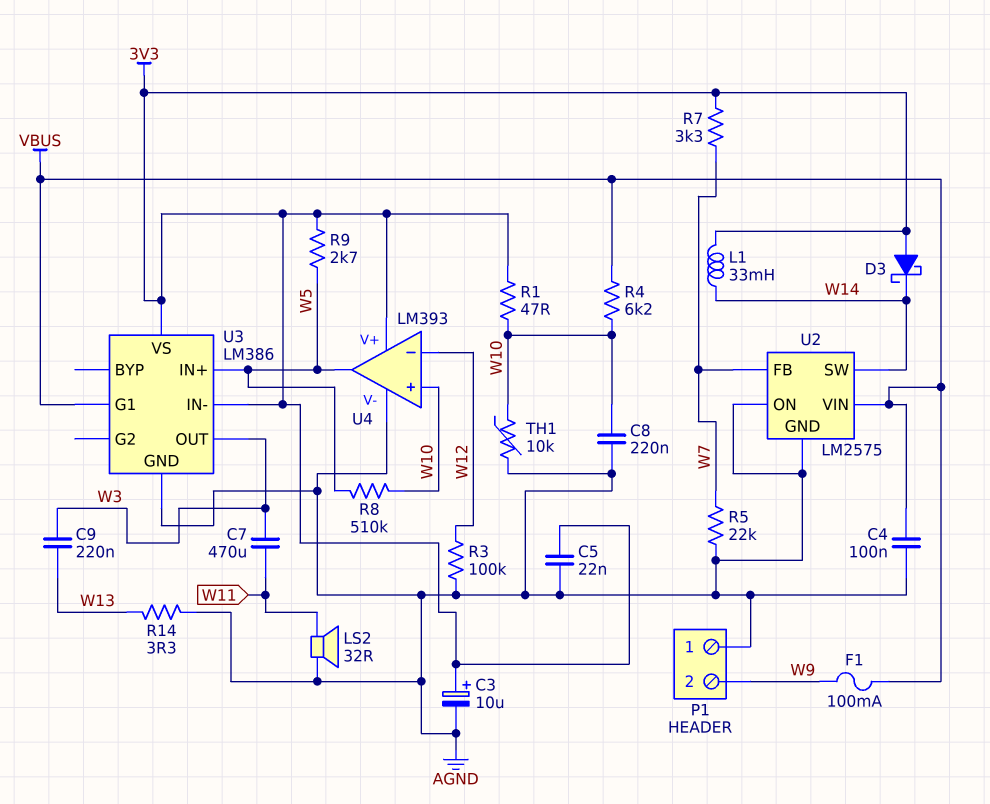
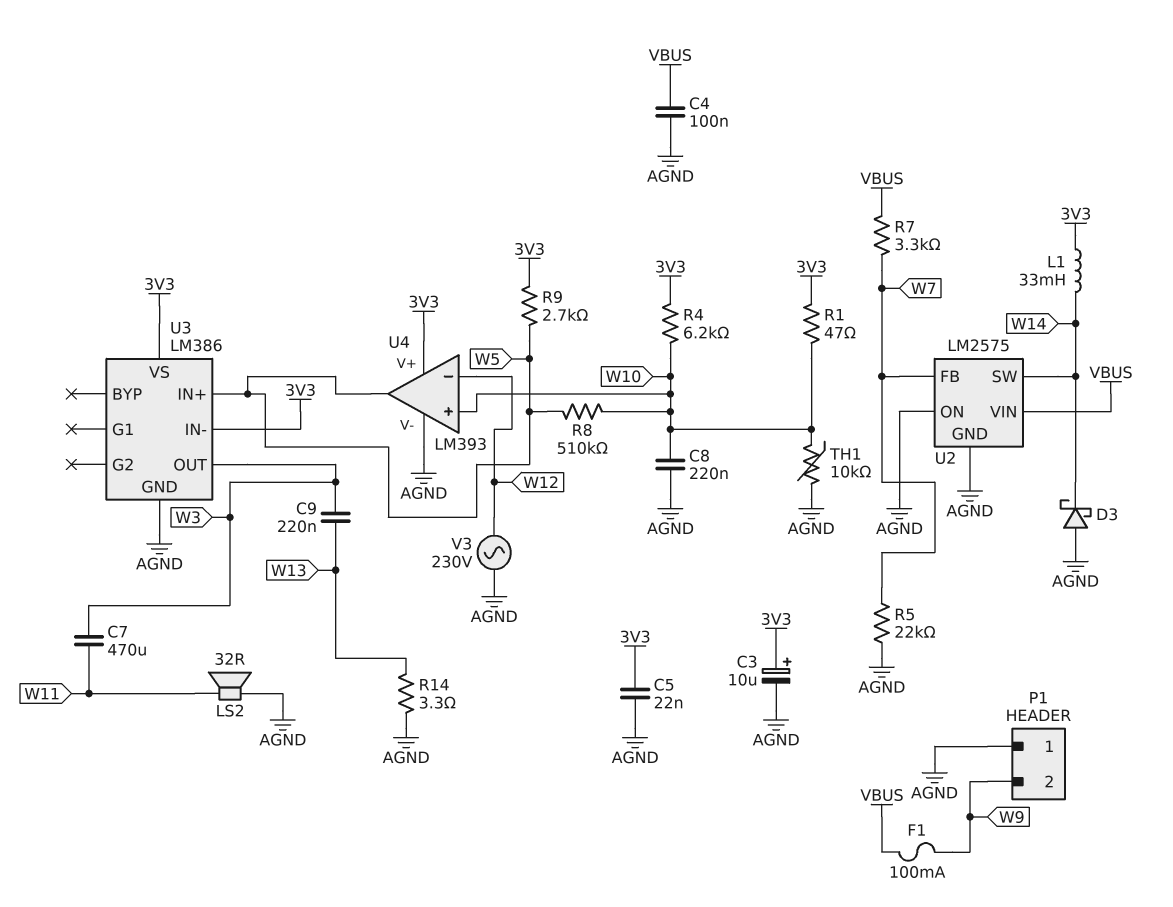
D3: schottky (A 3V3, K W14) -> schottky (A AGND, K W14)
R3: 100k (AGND, W12) -> none
R4: 6.2k (VBUS, W10) -> 6.2k (3V3, W10)
R7: 3.3k (3V3, W7) -> 3.3k (VBUS, W7)
U3 pin G1: VBUS -> none
V3: none -> AC 230V (AGND, W12)

